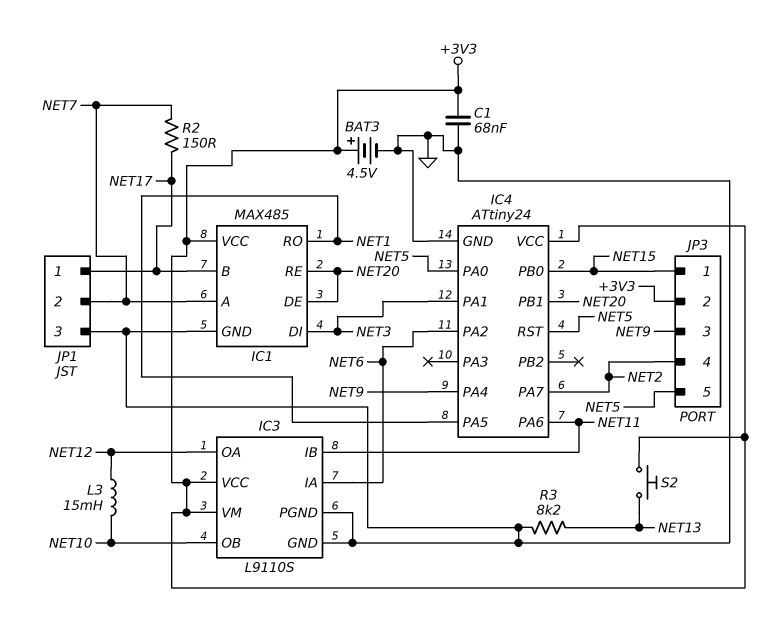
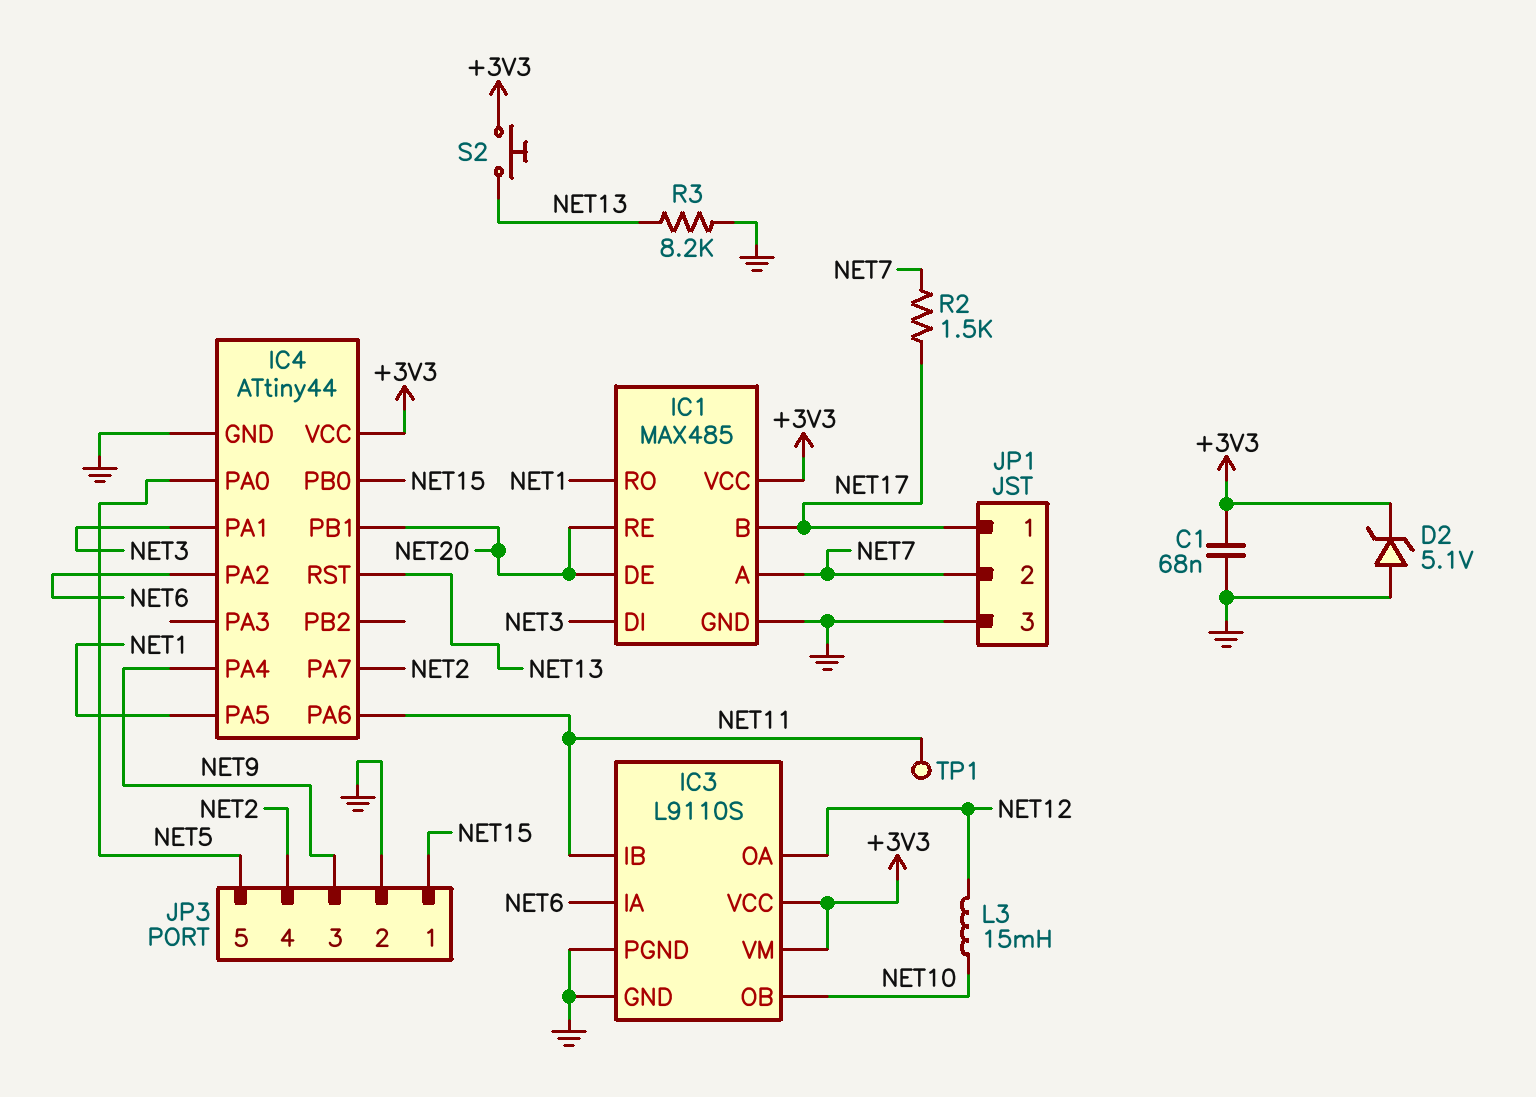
BAT3: 4.5V (plus +3V3, minus GND) -> none
D2: none -> zener 5.1V (A GND, K +3V3)
IC4: ATtiny24 -> ATtiny44
IC4 pin RST: NET5 -> NET13
JP3 pin 2: +3V3 -> GND
R2: 150 (NET7, NET17) -> 1.5k (NET7, NET17)
TP1: none -> test point (NET11)

